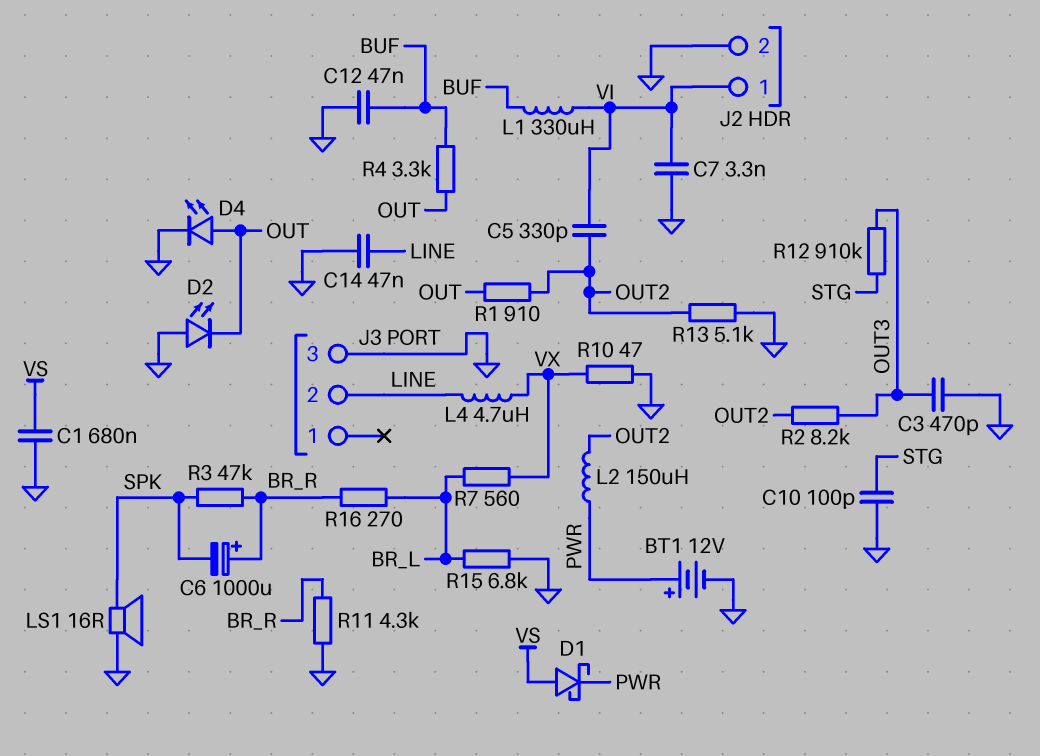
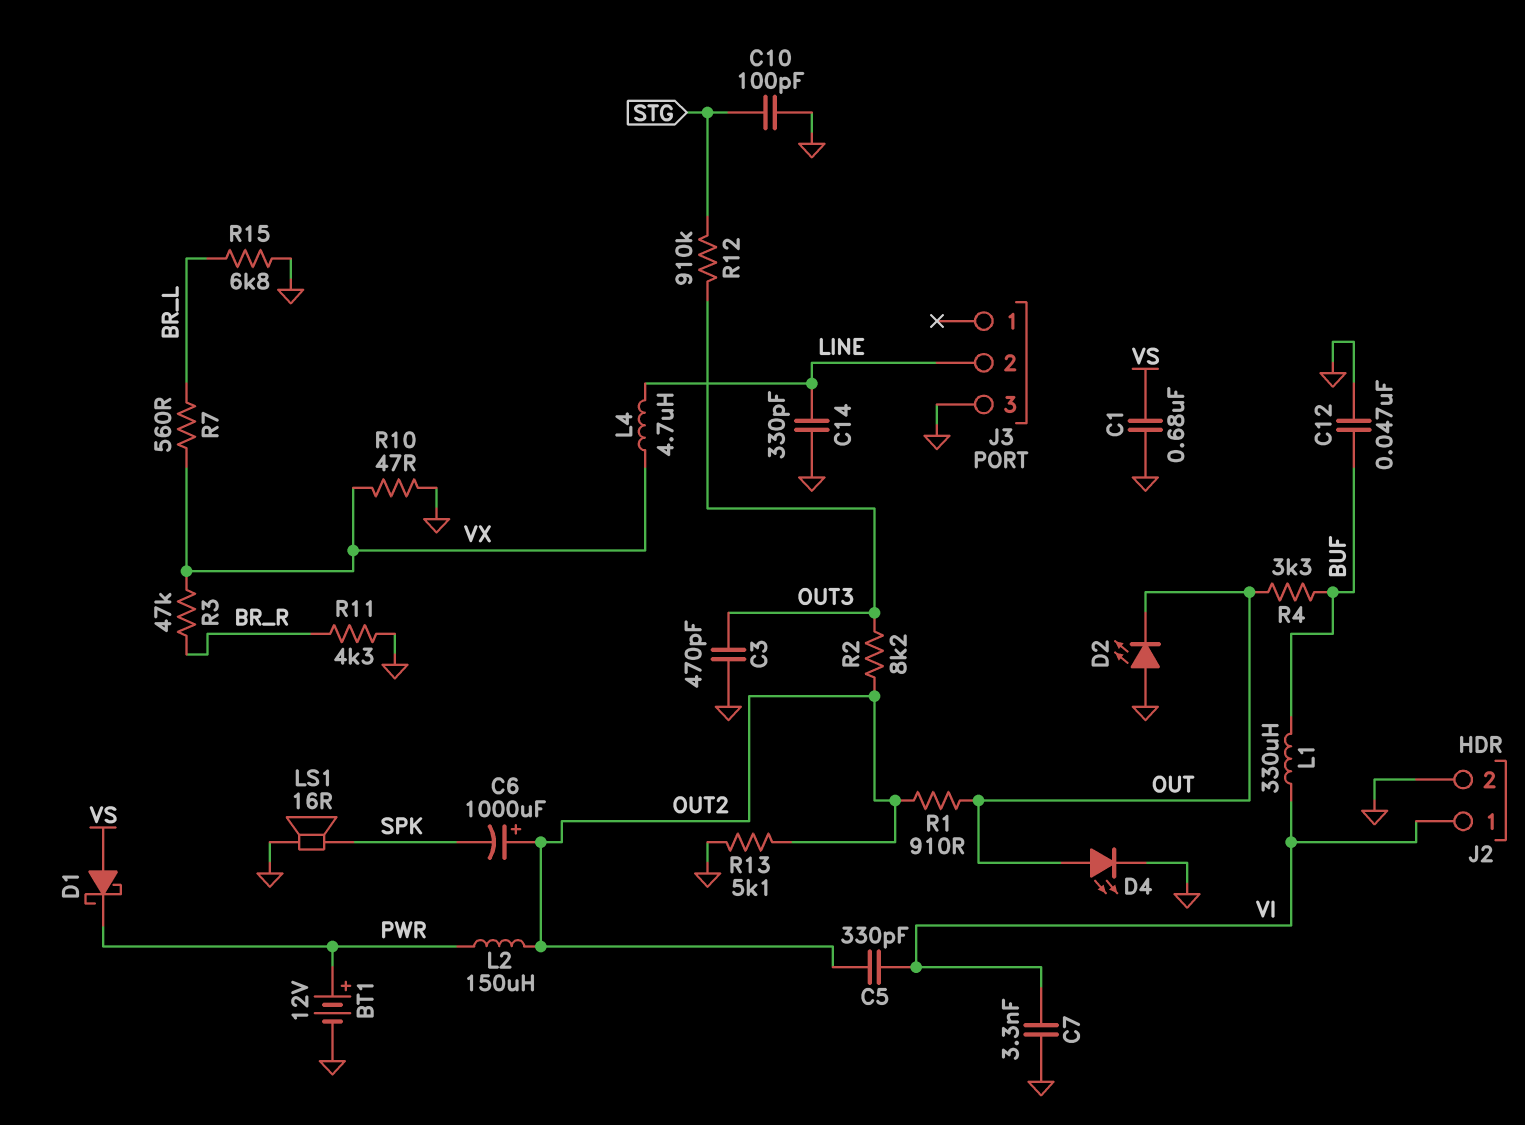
C6: 1000uF (plus BR_R, minus SPK) -> 1000uF (plus OUT2, minus SPK)
C14: 47nF (GND, LINE) -> 330pF (GND, LINE)
R3: 47k (BR_R, SPK) -> 47k (BR_R, VX)
R16: 270 (BR_L, BR_R) -> none

